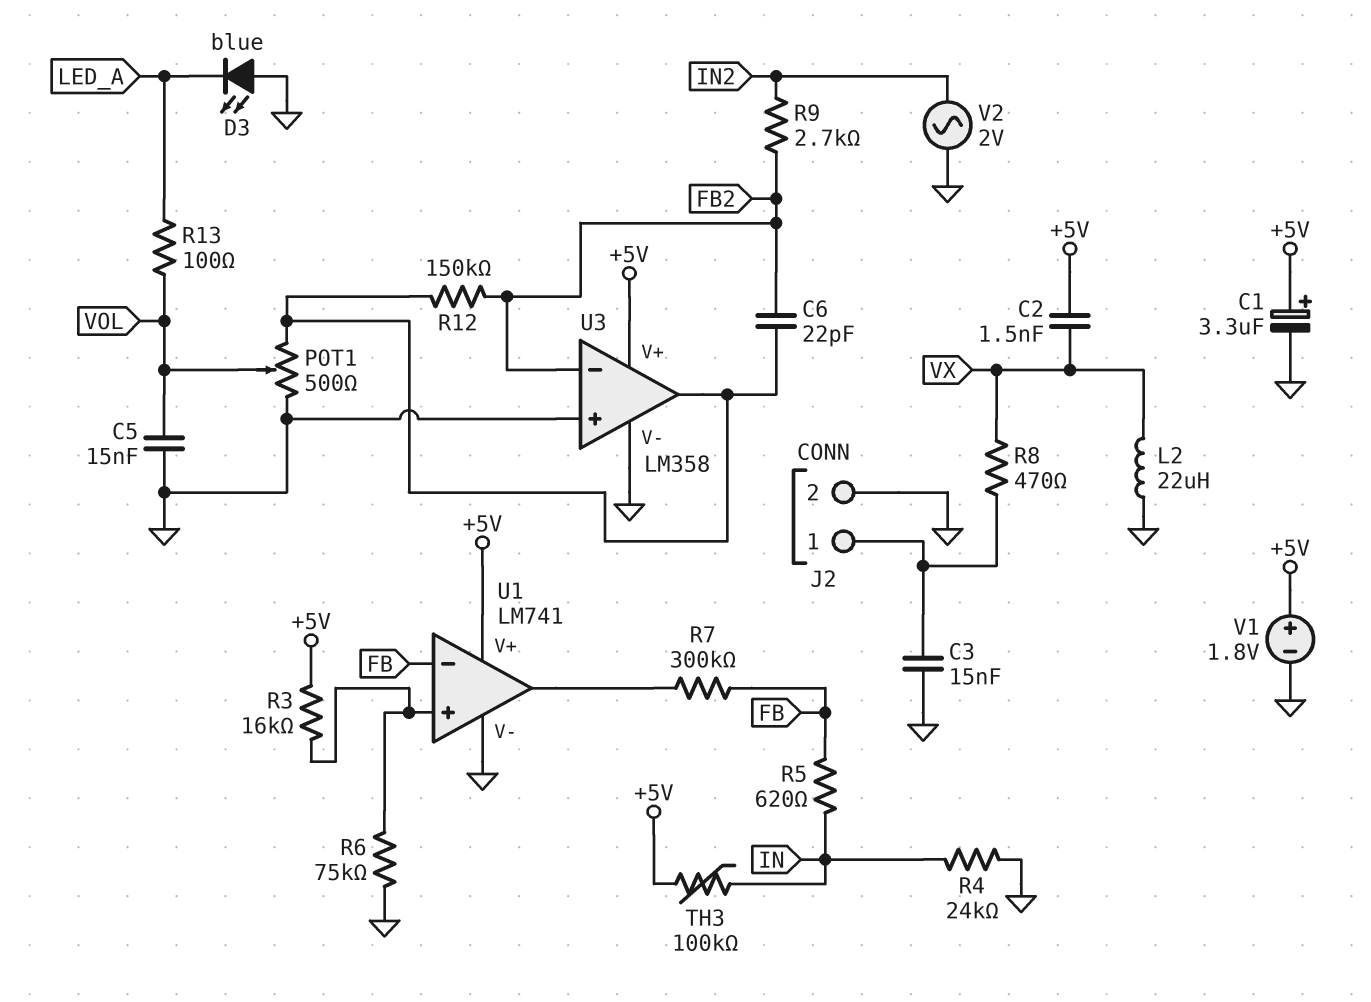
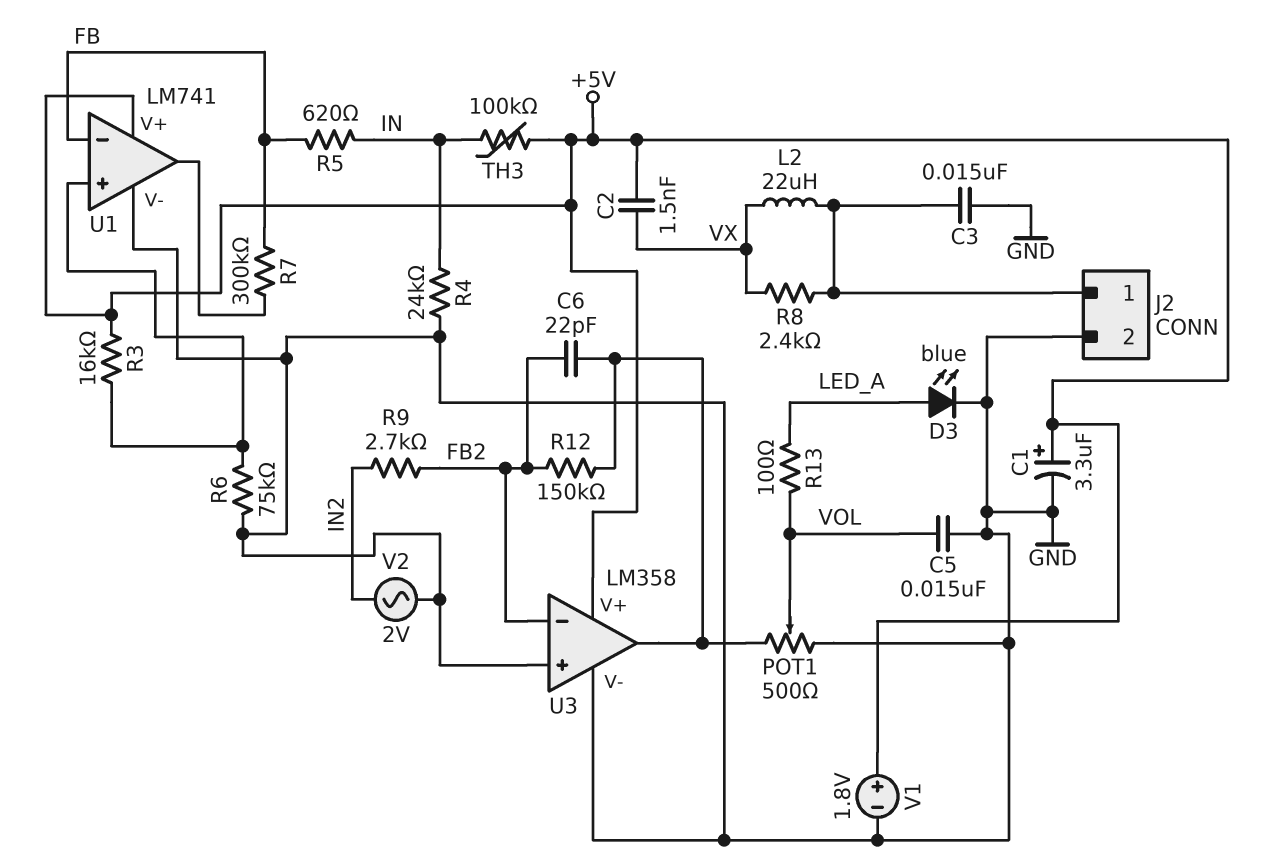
D3: LED blue (A GND, K LED_A) -> LED blue (A LED_A, K GND)
L2: 22uH (GND, VX) -> 22uH (J2/1, VX)
R8: 470 (J2/1, VX) -> 2.4k (J2/1, VX)

